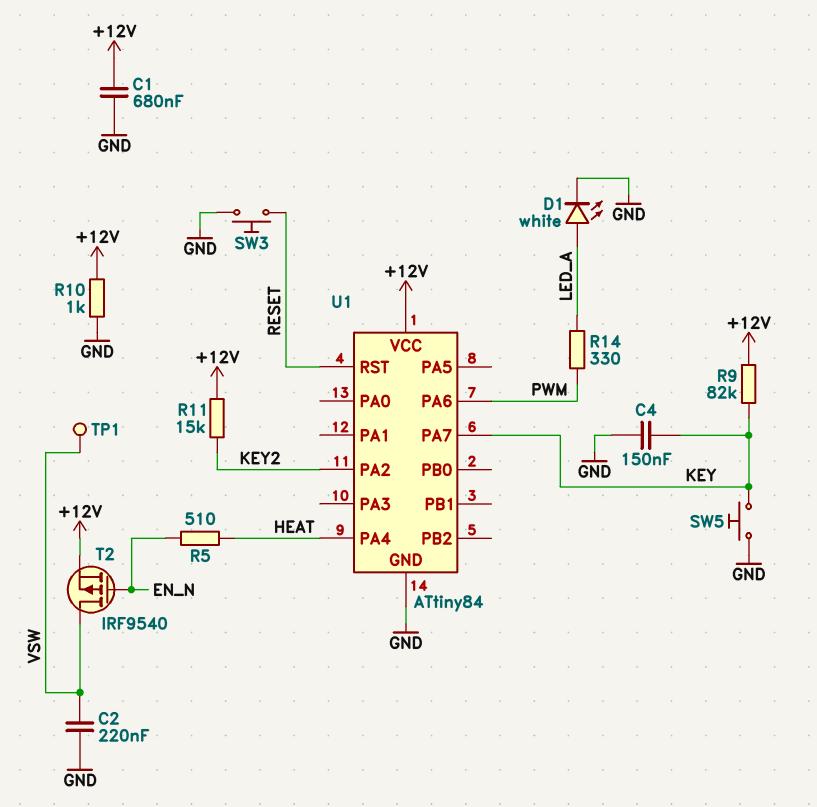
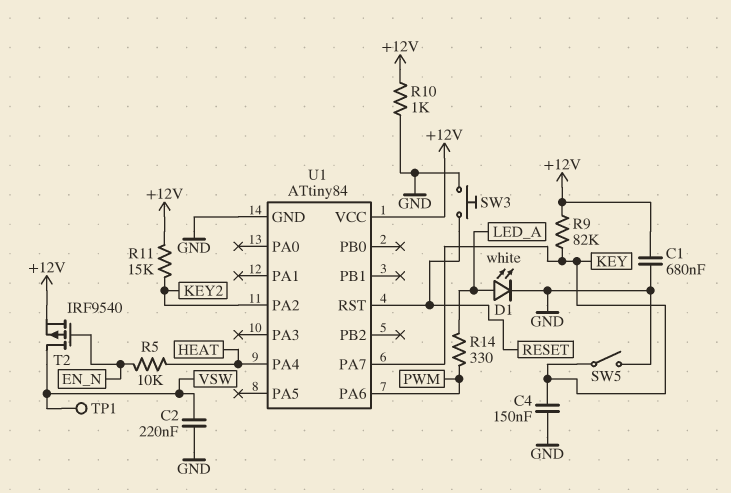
R5: 510 (EN_N, HEAT) -> 10k (EN_N, HEAT)
SW5: button (GND, KEY) -> switch (GND, KEY)

